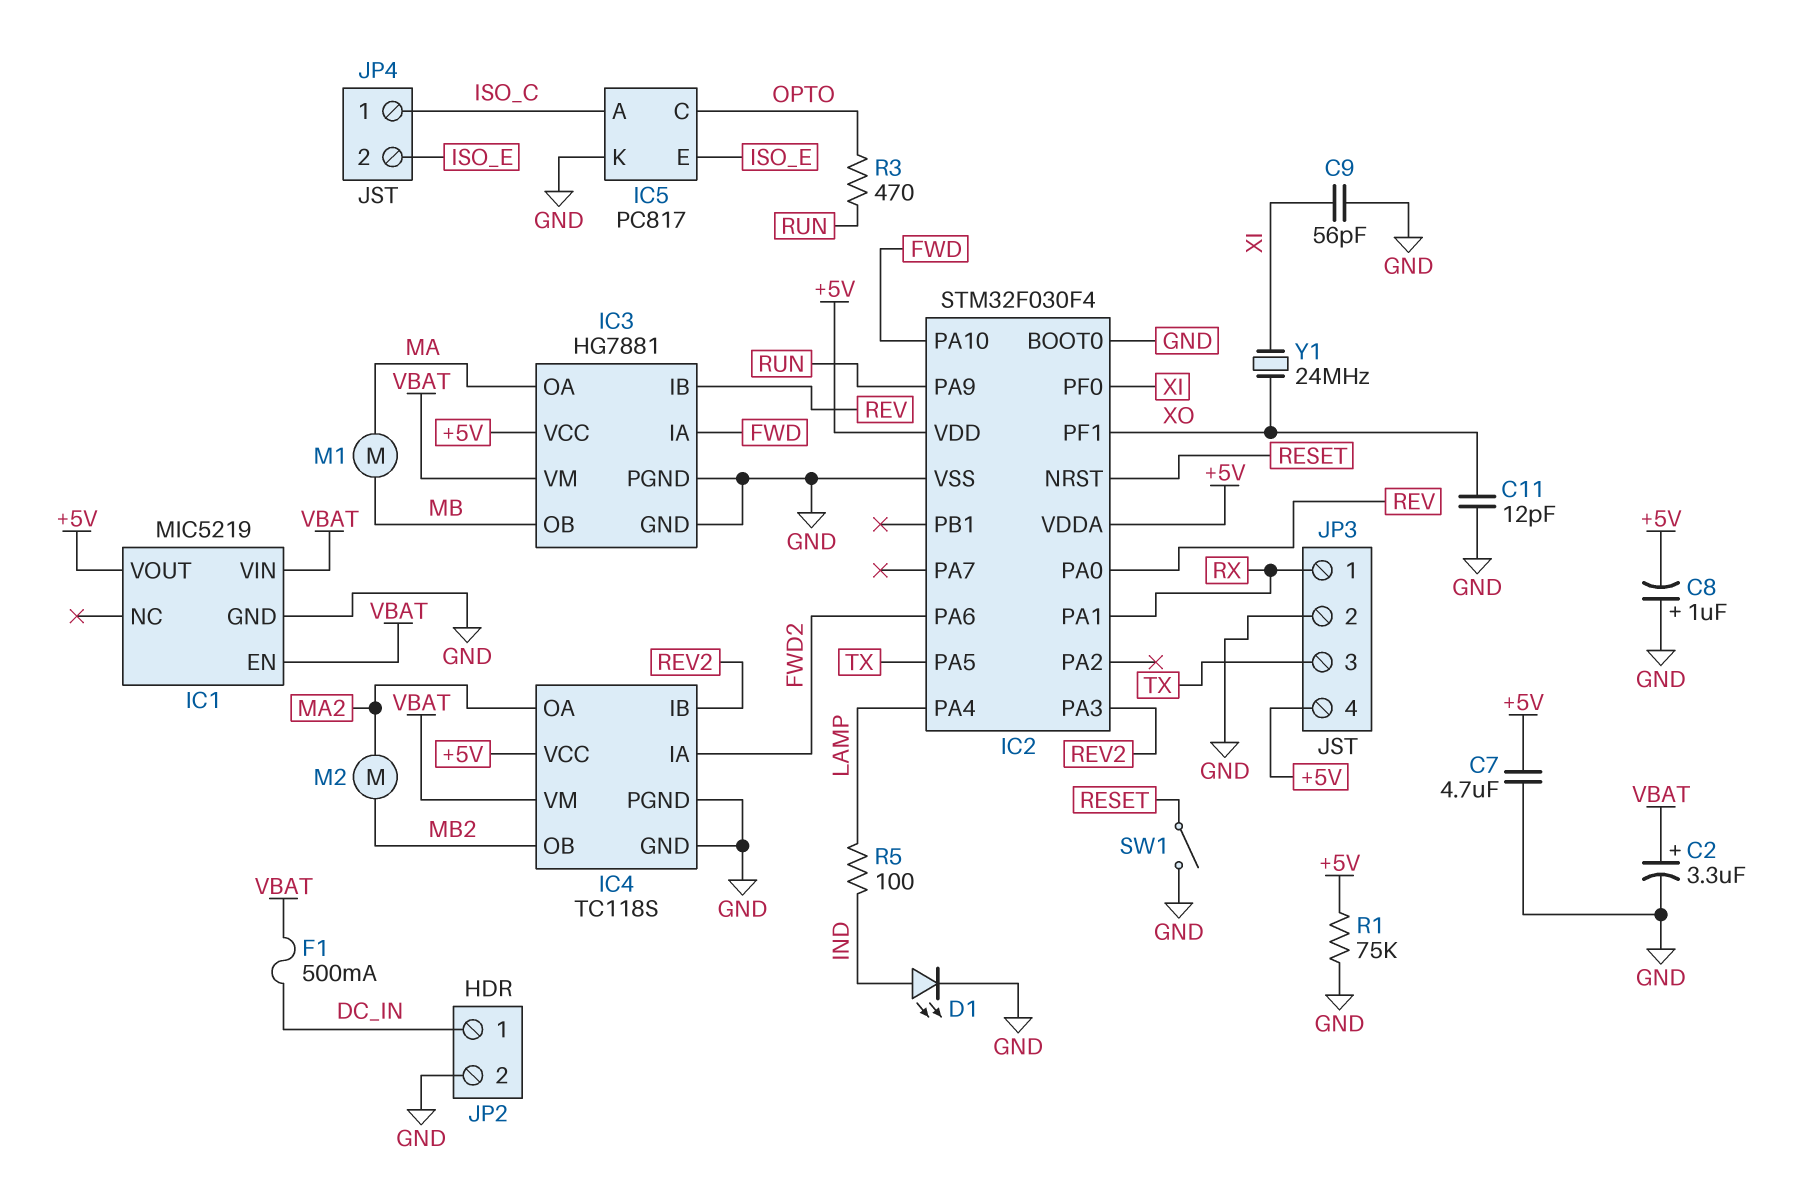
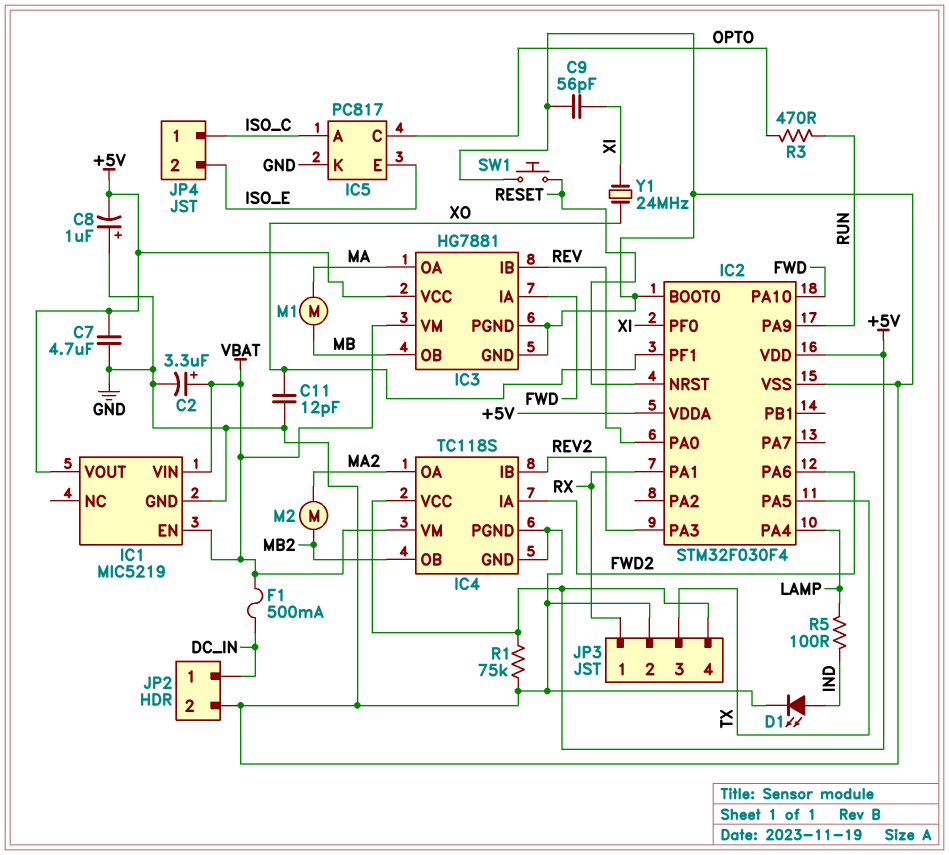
SW1: switch (GND, RESET) -> button (GND, RESET)

